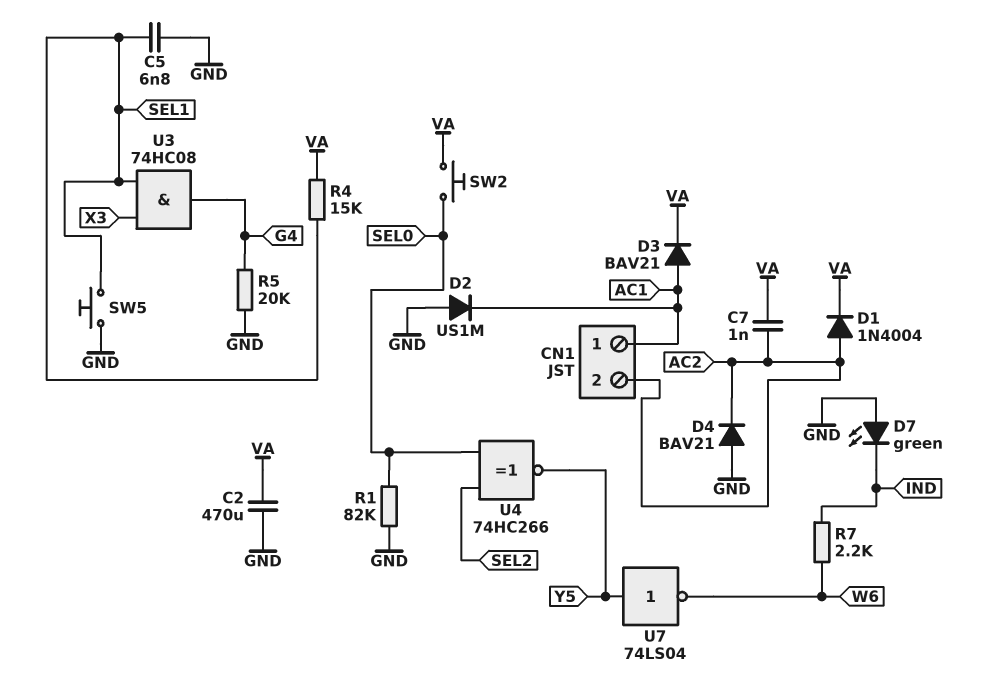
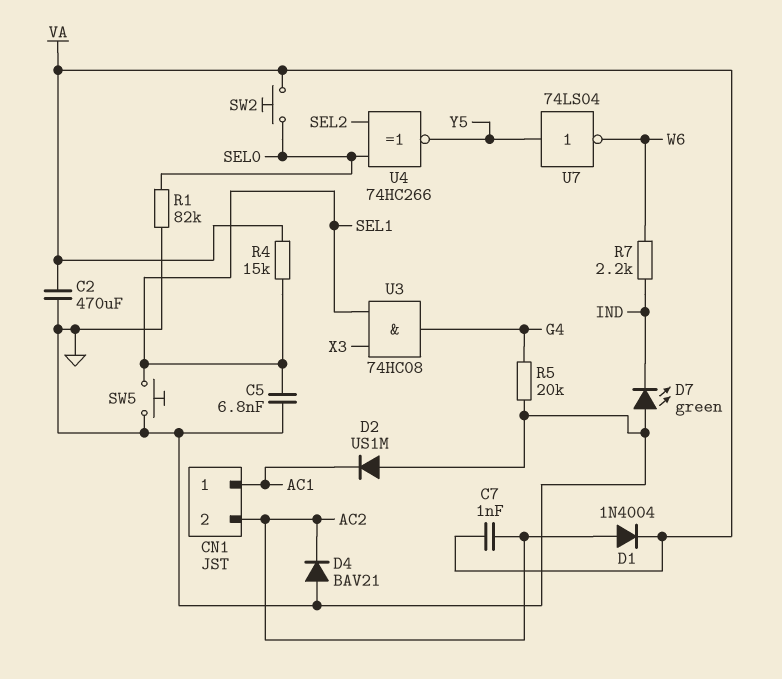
D3: diode BAV21 (A AC1, K VA) -> none

